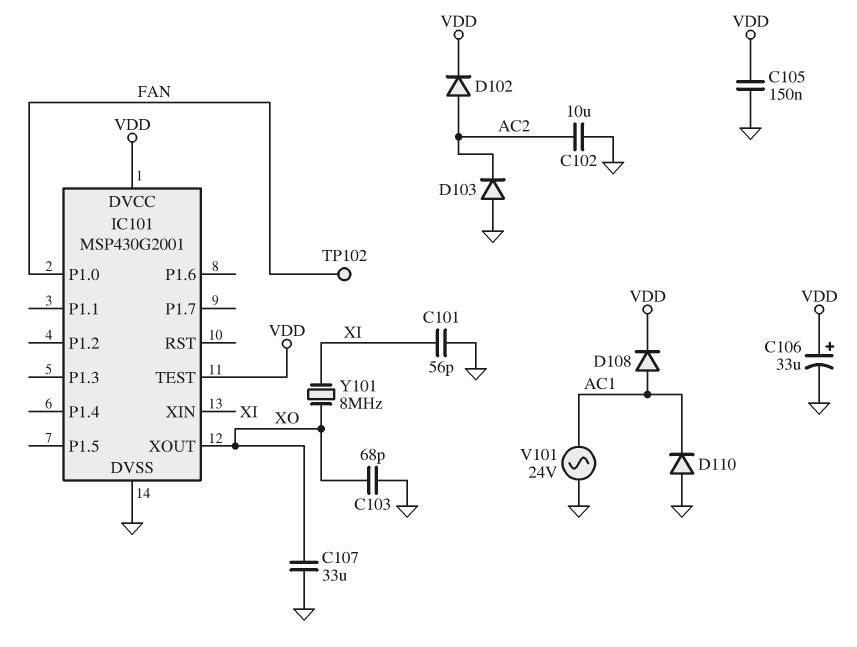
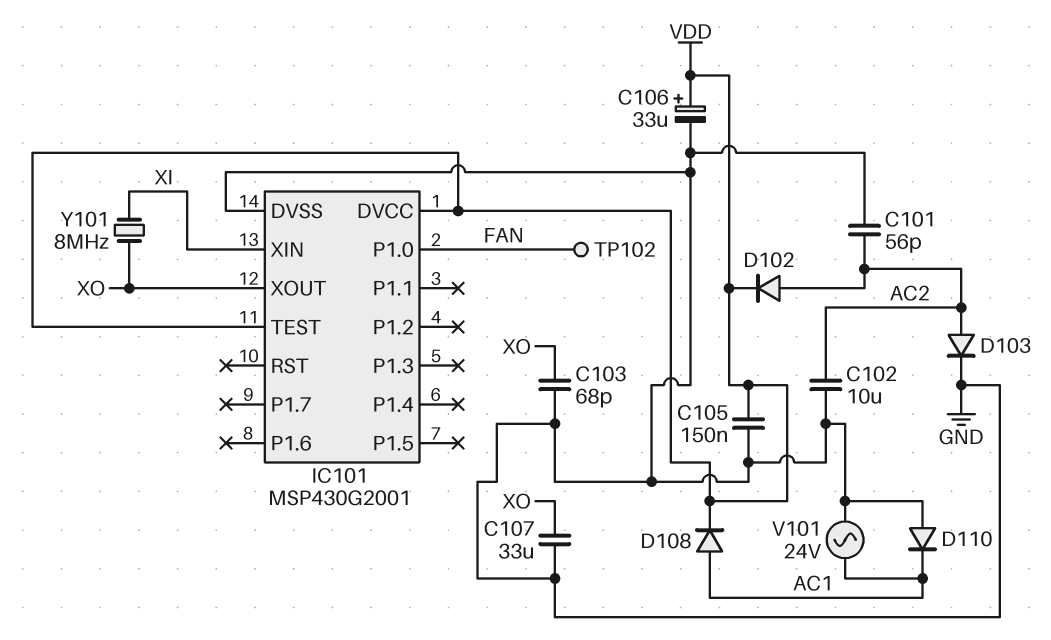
C101: 56pF (GND, XI) -> 56pF (AC2, GND)
D103: diode (A GND, K AC2) -> diode (A AC2, K GND)

